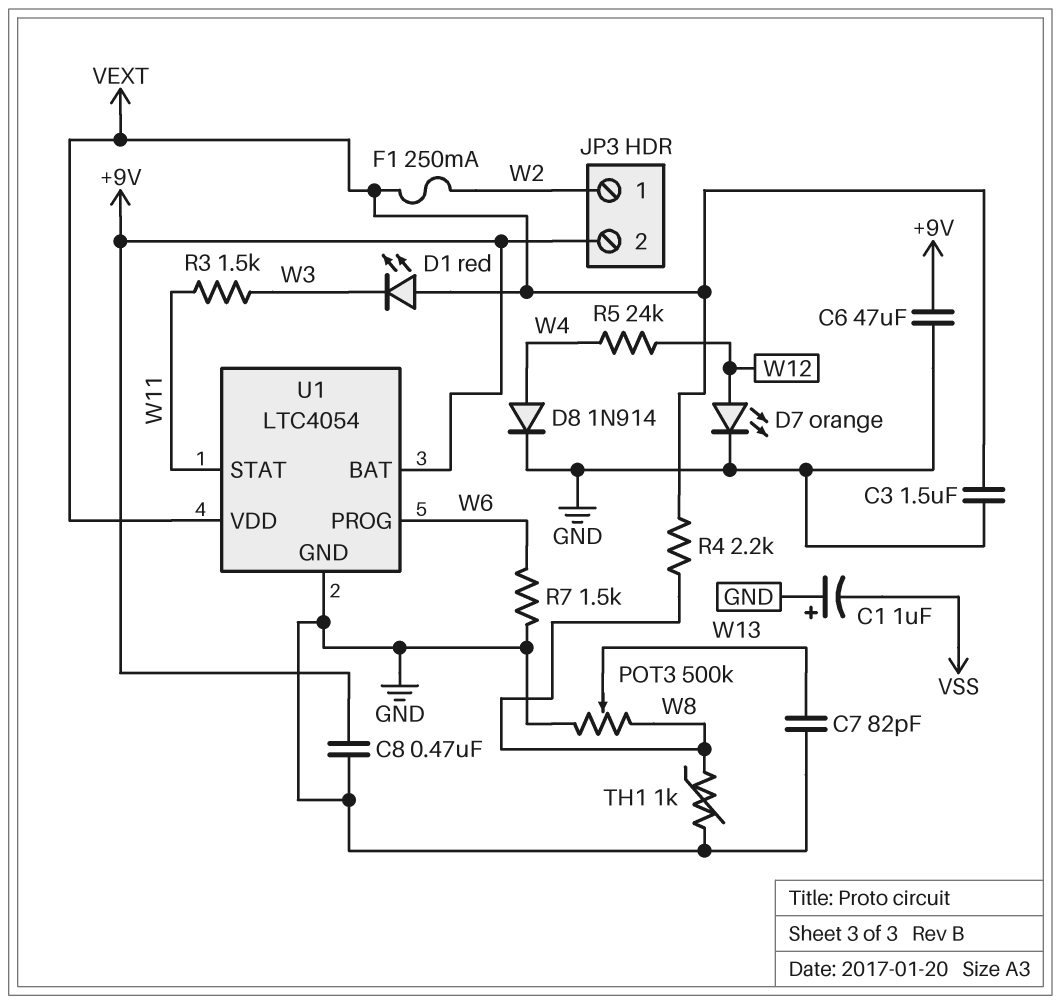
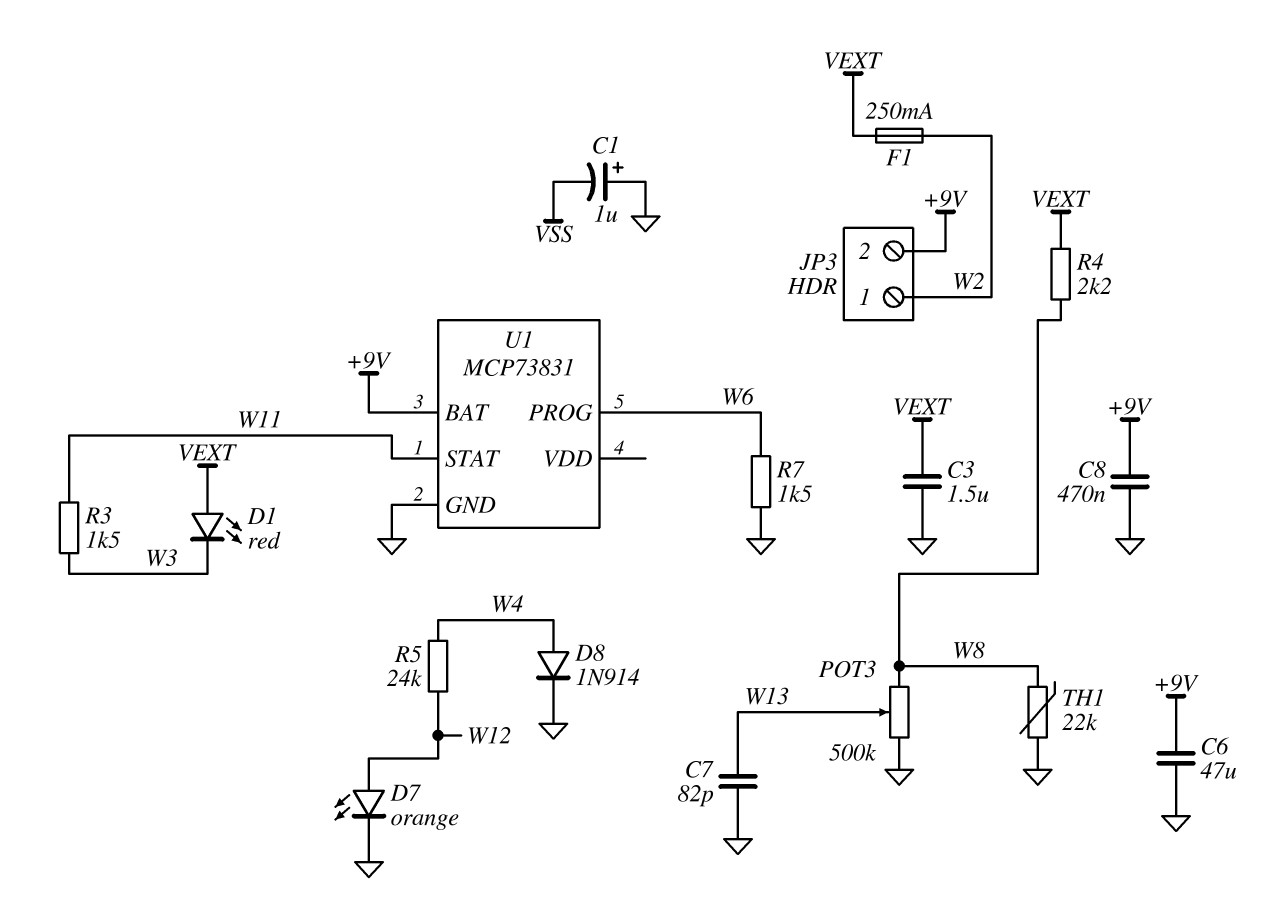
TH1: 1k (GND, W8) -> 22k (GND, W8)
U1: LTC4054 -> MCP73831
U1 pin VDD: VEXT -> none

